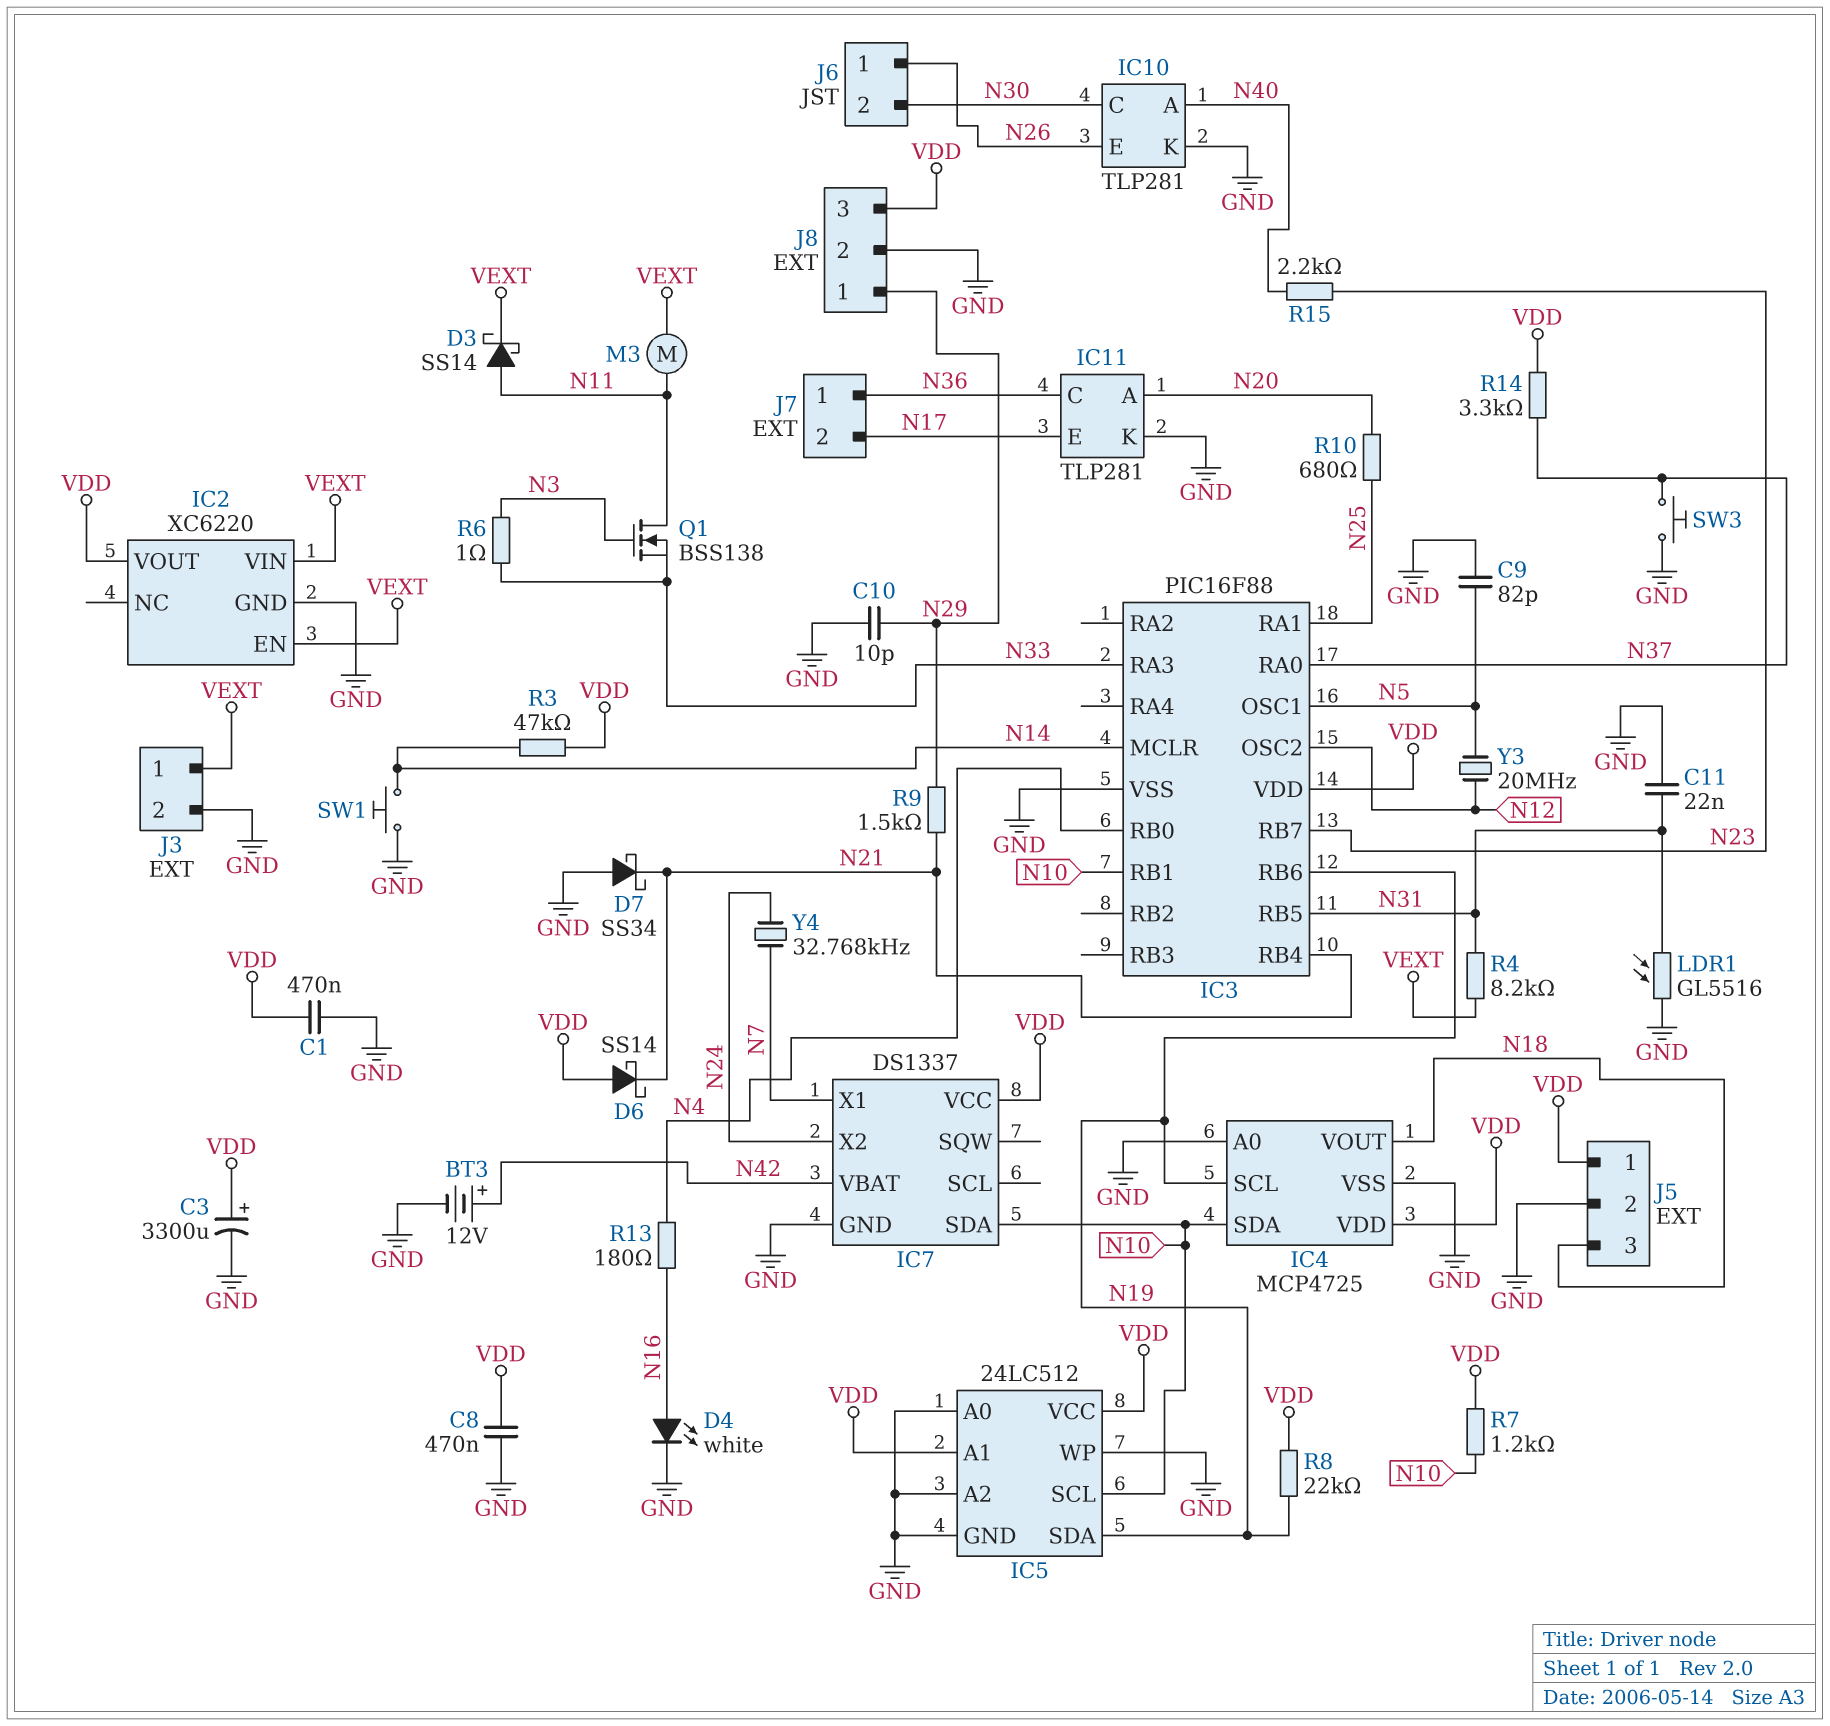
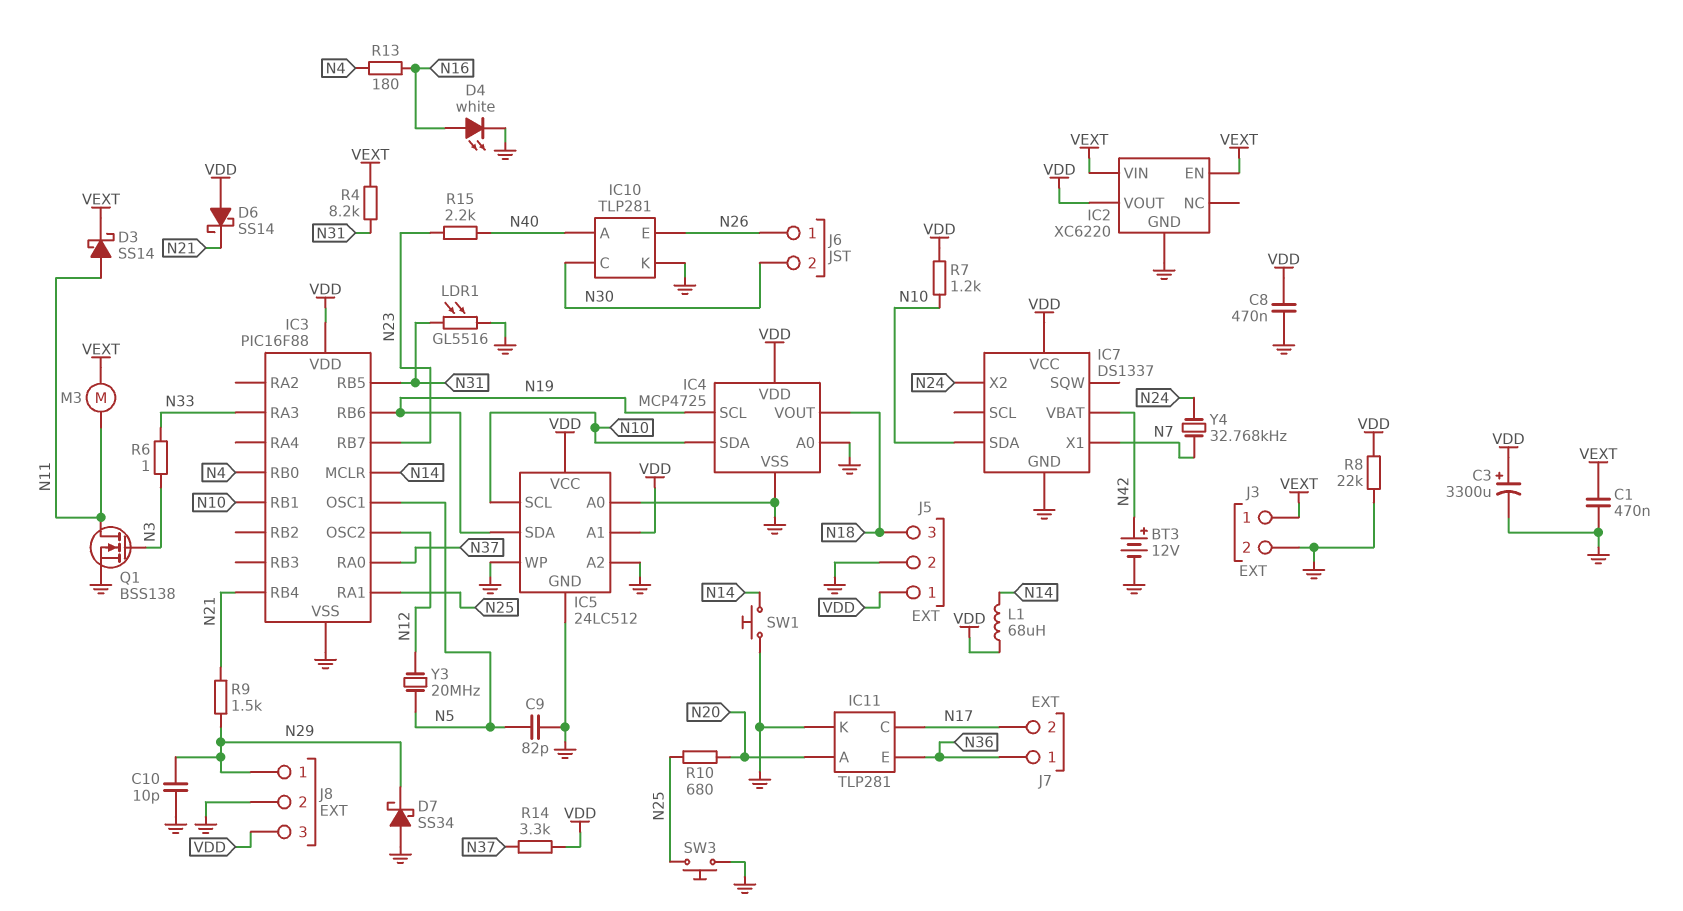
C1: 470nF (GND, VDD) -> 470nF (GND, VEXT)
C11: 22nF (GND, N31) -> none
D7: schottky SS34 (A GND, K N21) -> schottky SS34 (A GND, K N29)
IC11 pin C: N36 -> N17
IC11 pin E: N17 -> N36
L1: none -> 68uH (N14, VDD)
Q1: NMOS BSS138 (G N3, D N11, S N33) -> NMOS BSS138 (G N3, D N11, S GND)
R3: 47k (N14, VDD) -> none
R8: 22k (N19, VDD) -> 22k (GND, VDD)
SW3: button (GND, N37) -> button (GND, N25)

